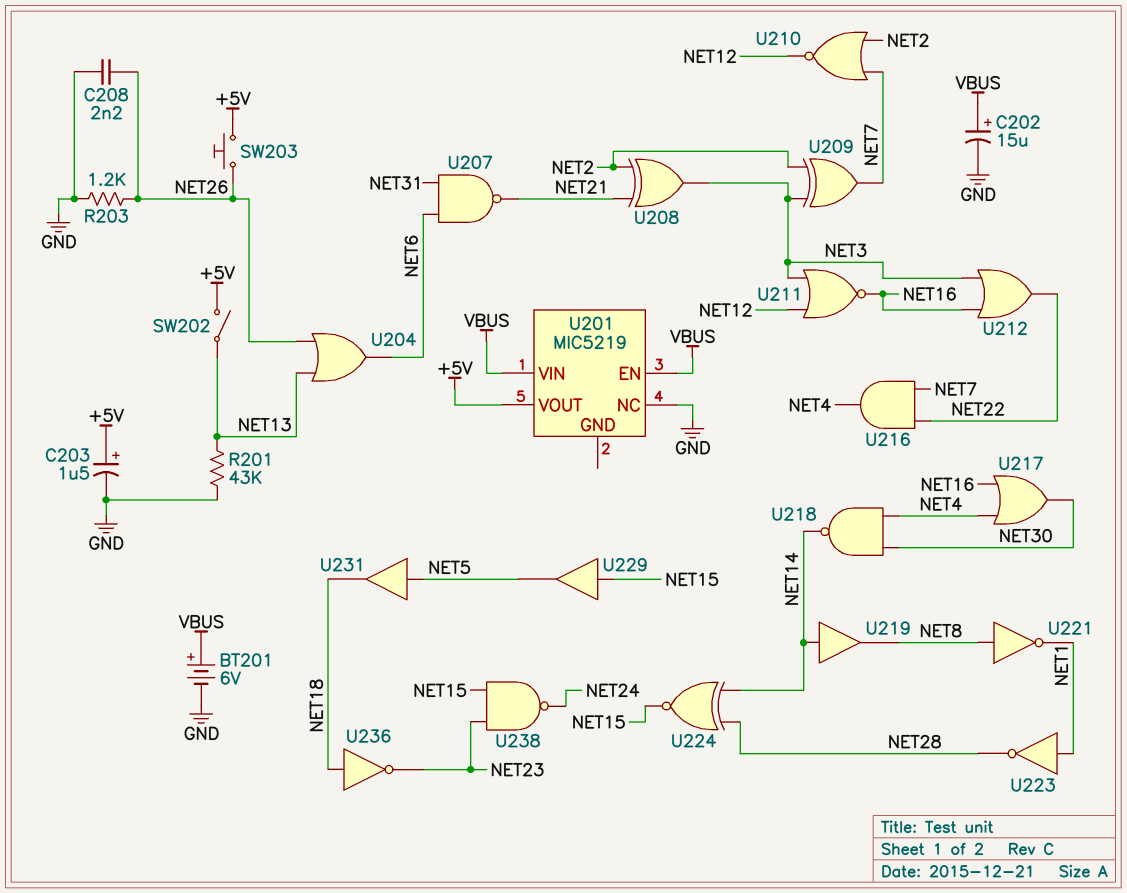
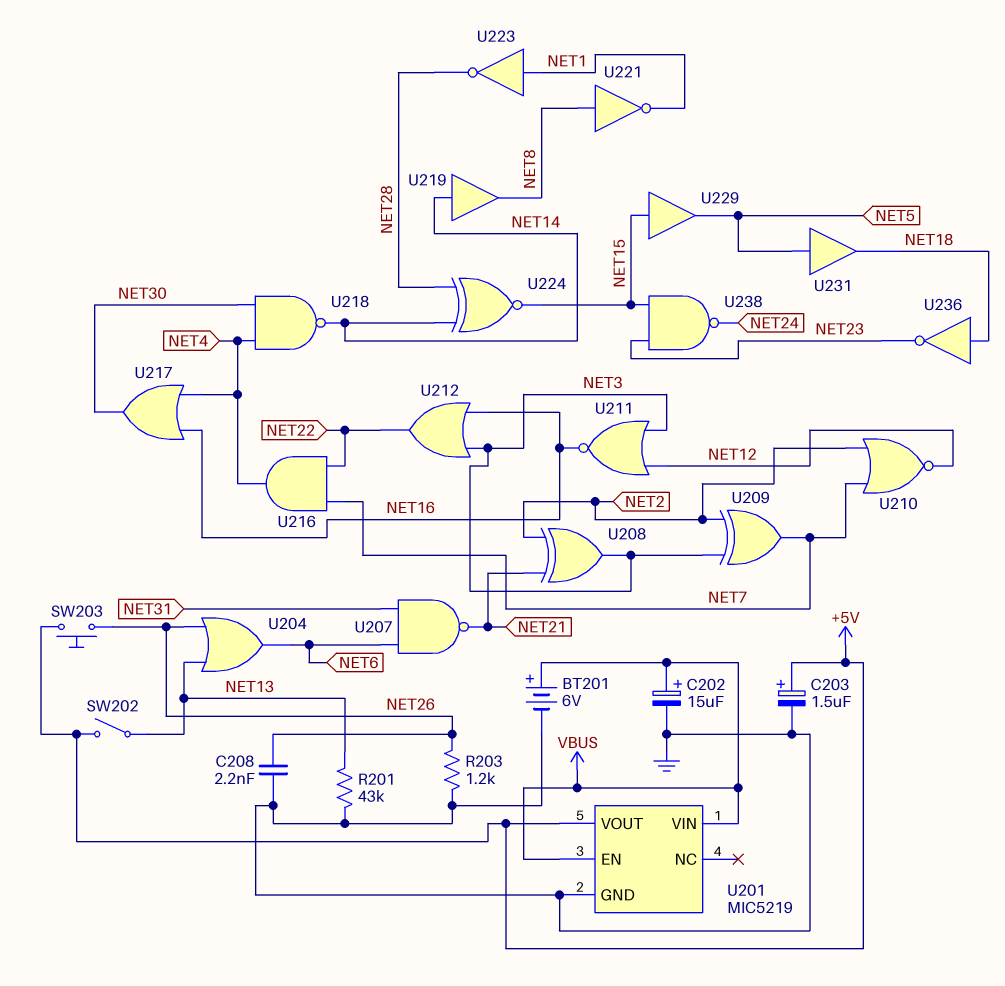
U201 pin GND: none -> GND
U201 pin NC: GND -> none

